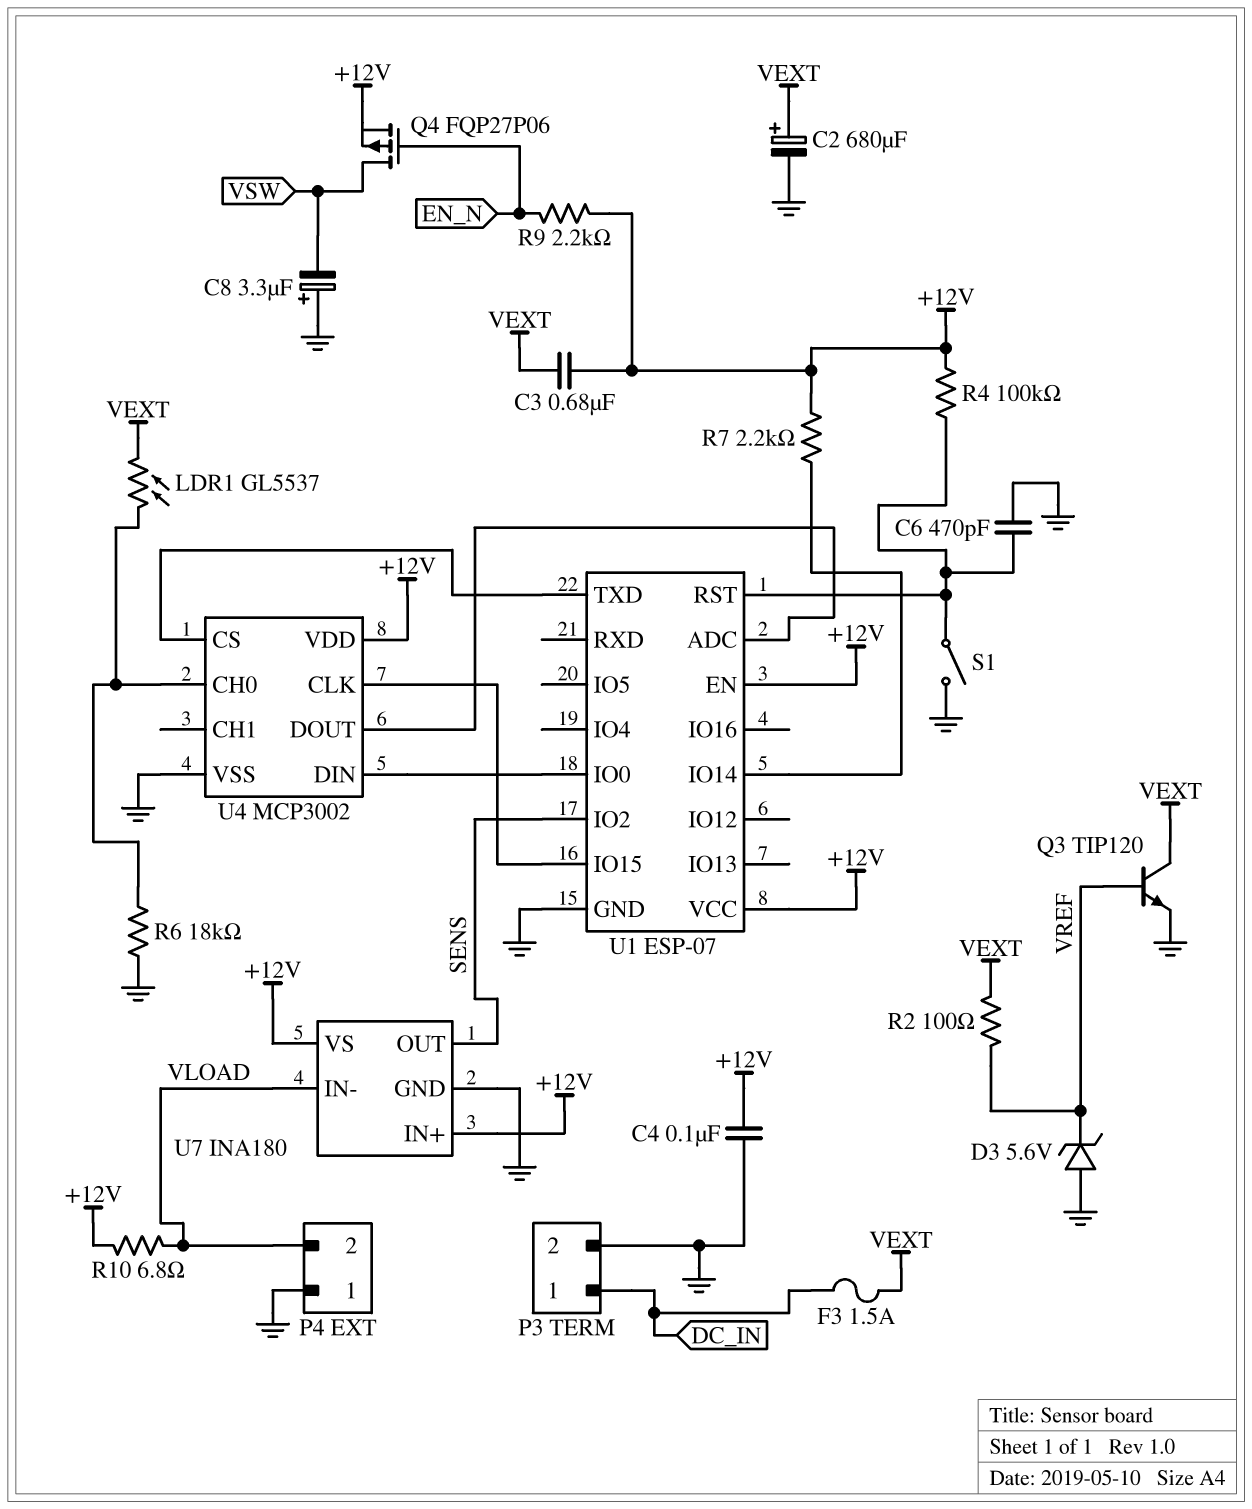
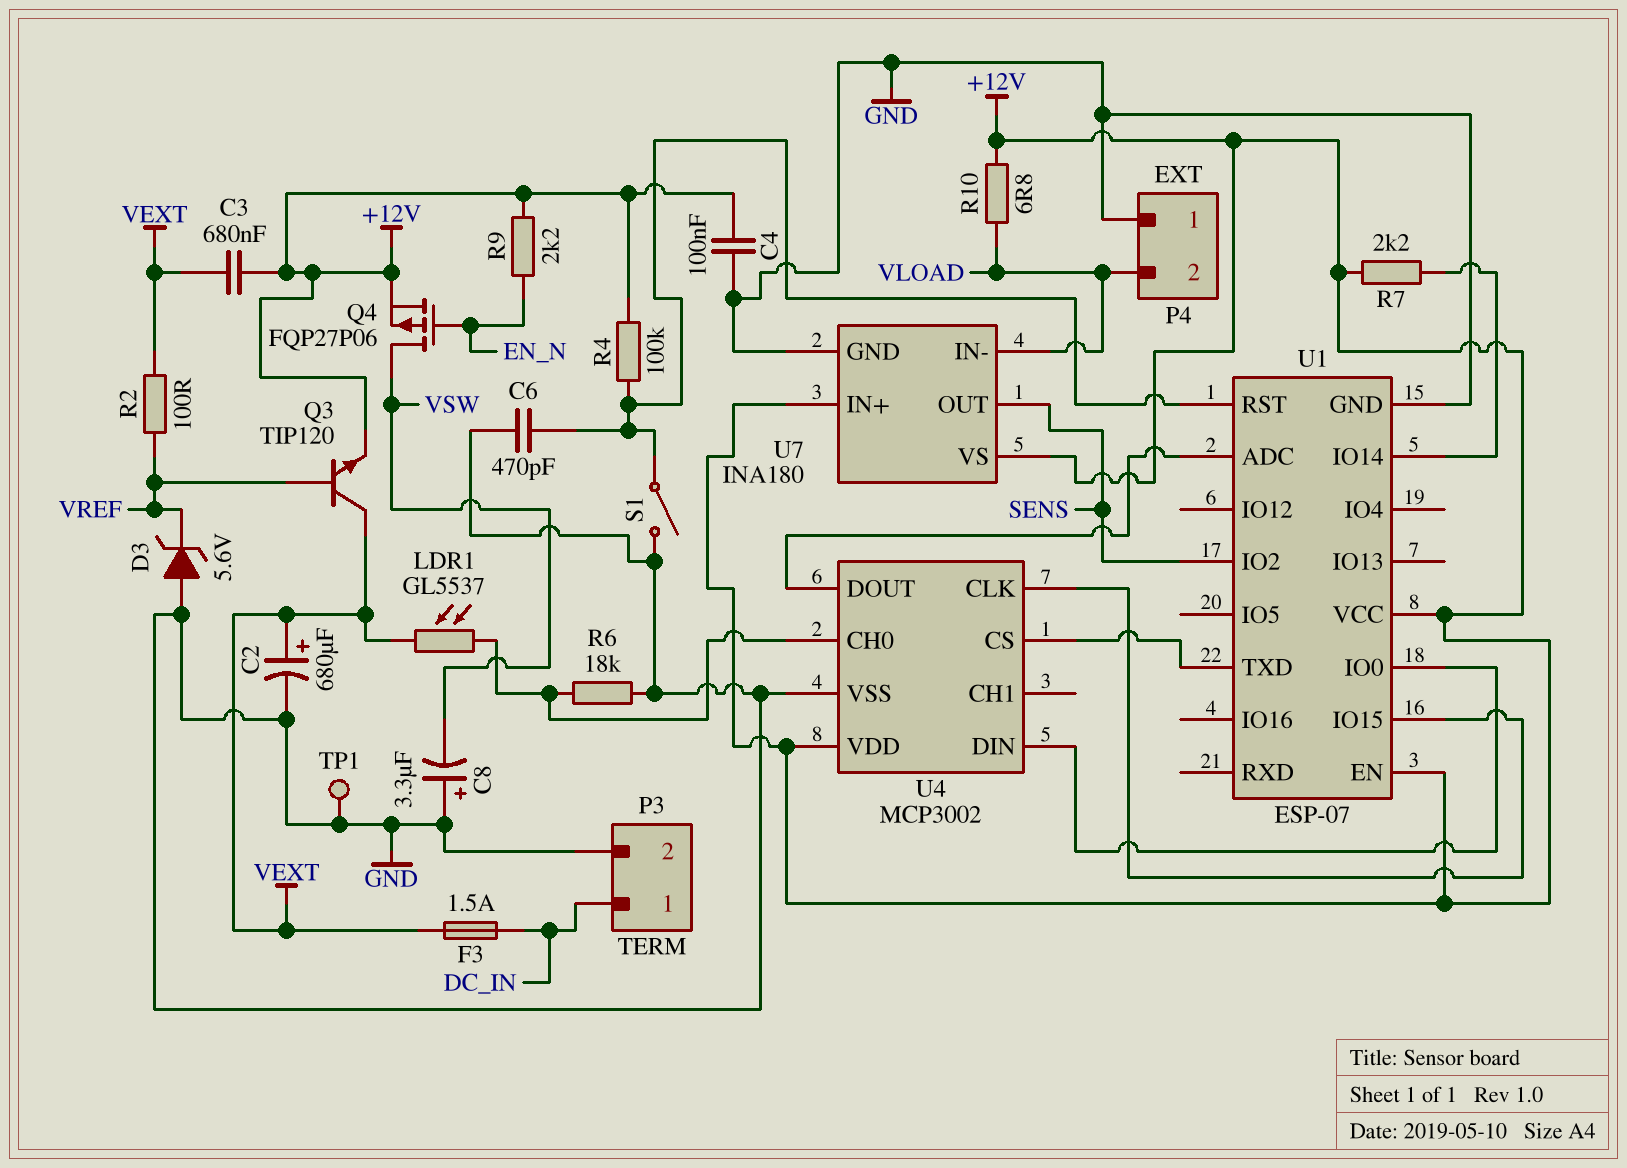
Q3: NPN TIP120 (B VREF, C VEXT, E GND) -> NPN TIP120 (B VREF, C VEXT, E +12V)
TP1: none -> test point (GND)

